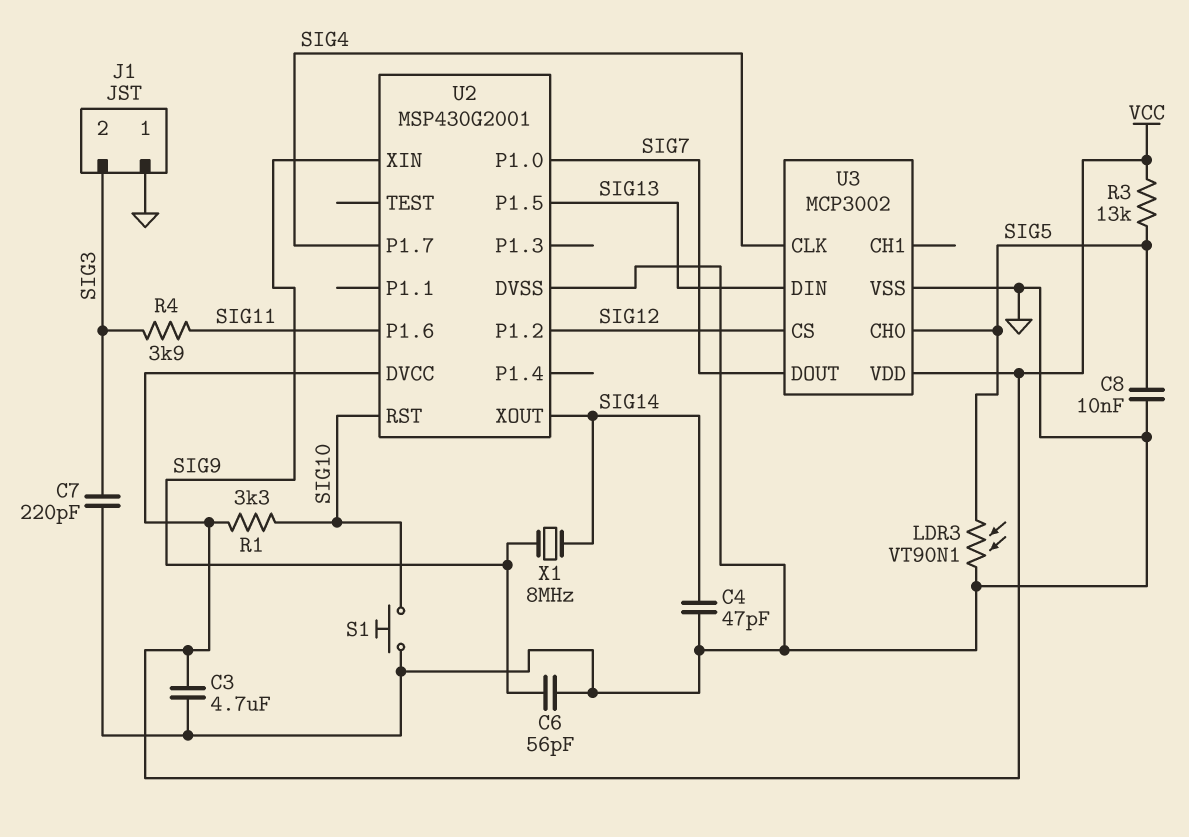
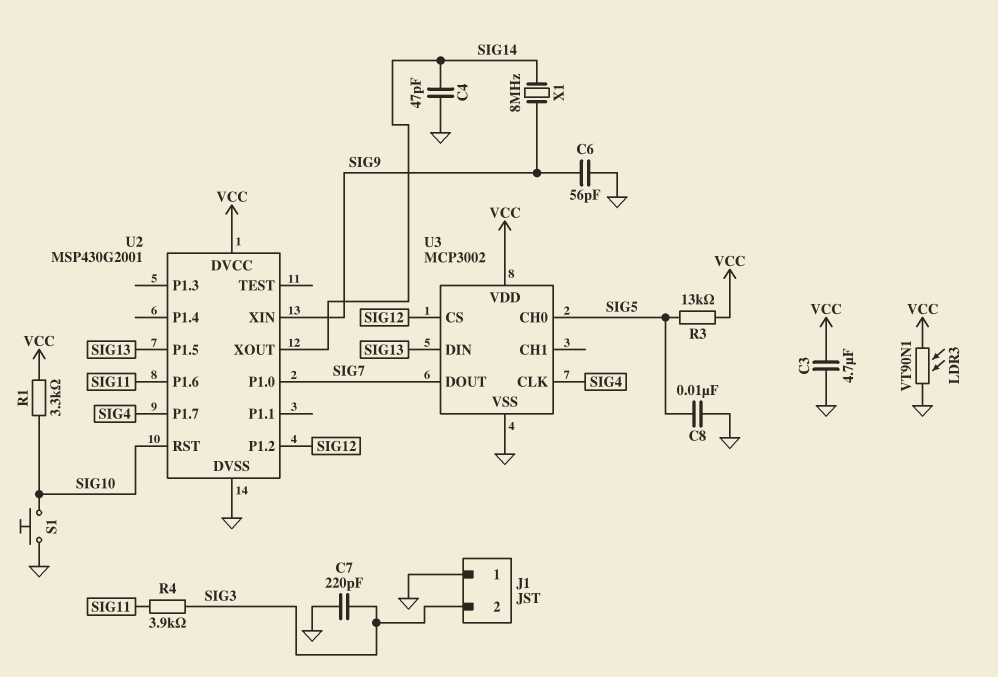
LDR3: VT90N1 (GND, SIG5) -> VT90N1 (GND, VCC)

